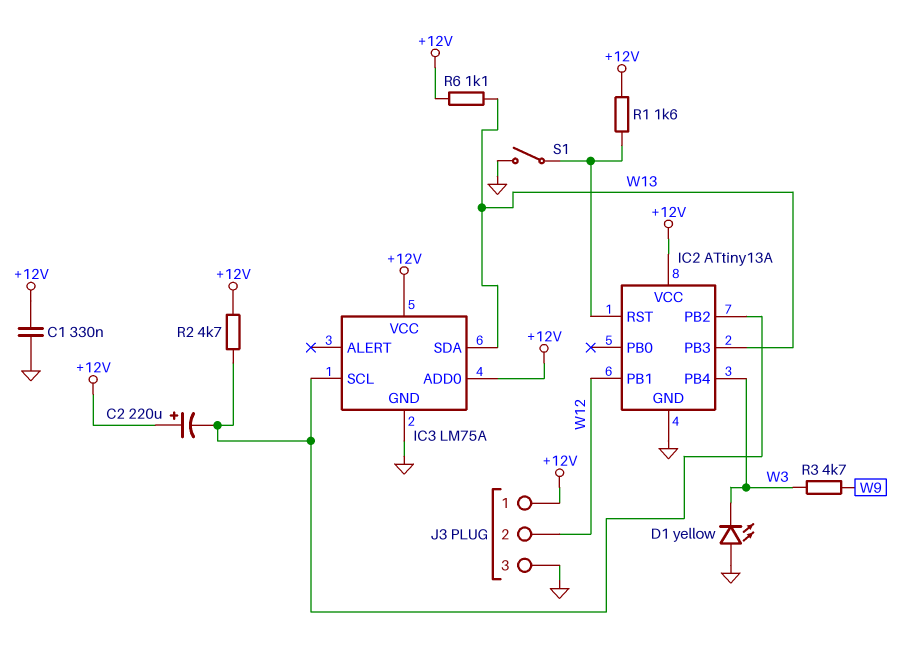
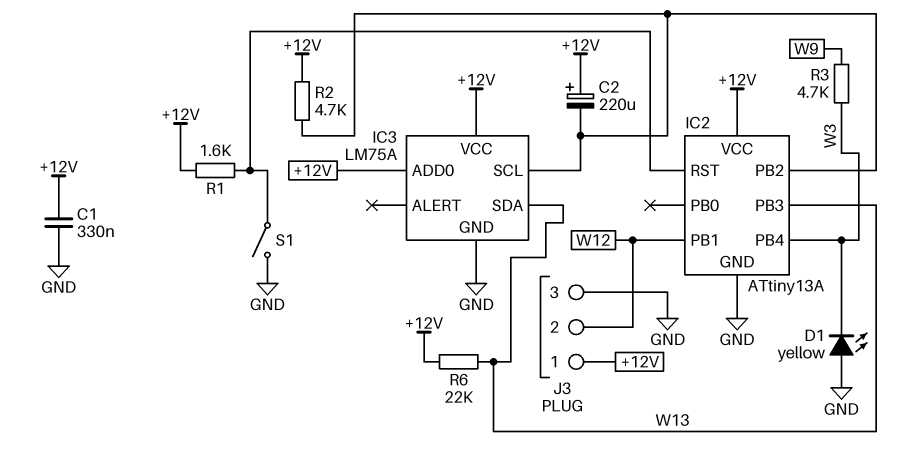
R6: 1.1k (+12V, W13) -> 22k (+12V, W13)

